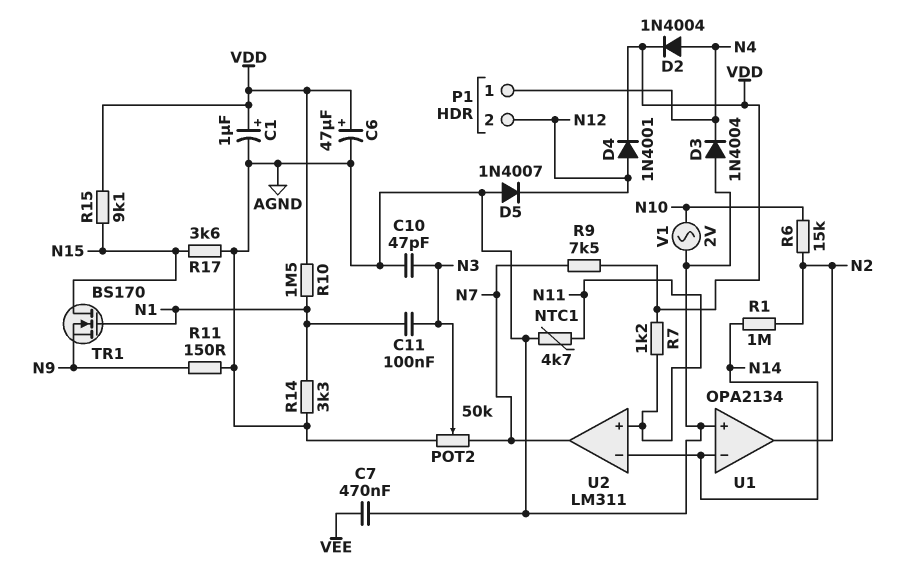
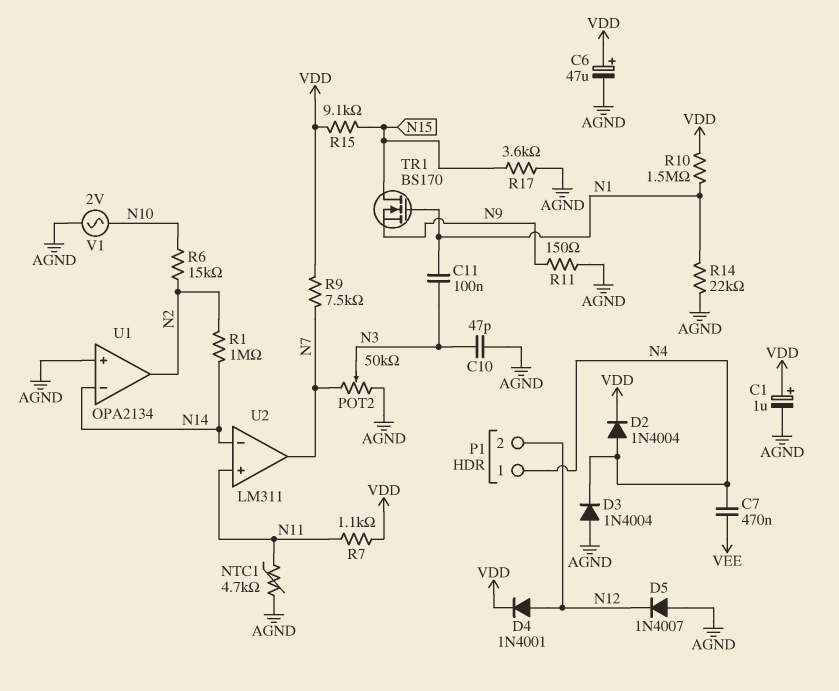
C7: 470nF (AGND, VEE) -> 470nF (N4, VEE)
R7: 1.2k (N11, VDD) -> 1.1k (N11, VDD)
R14: 3.3k (AGND, N1) -> 22k (AGND, N1)

